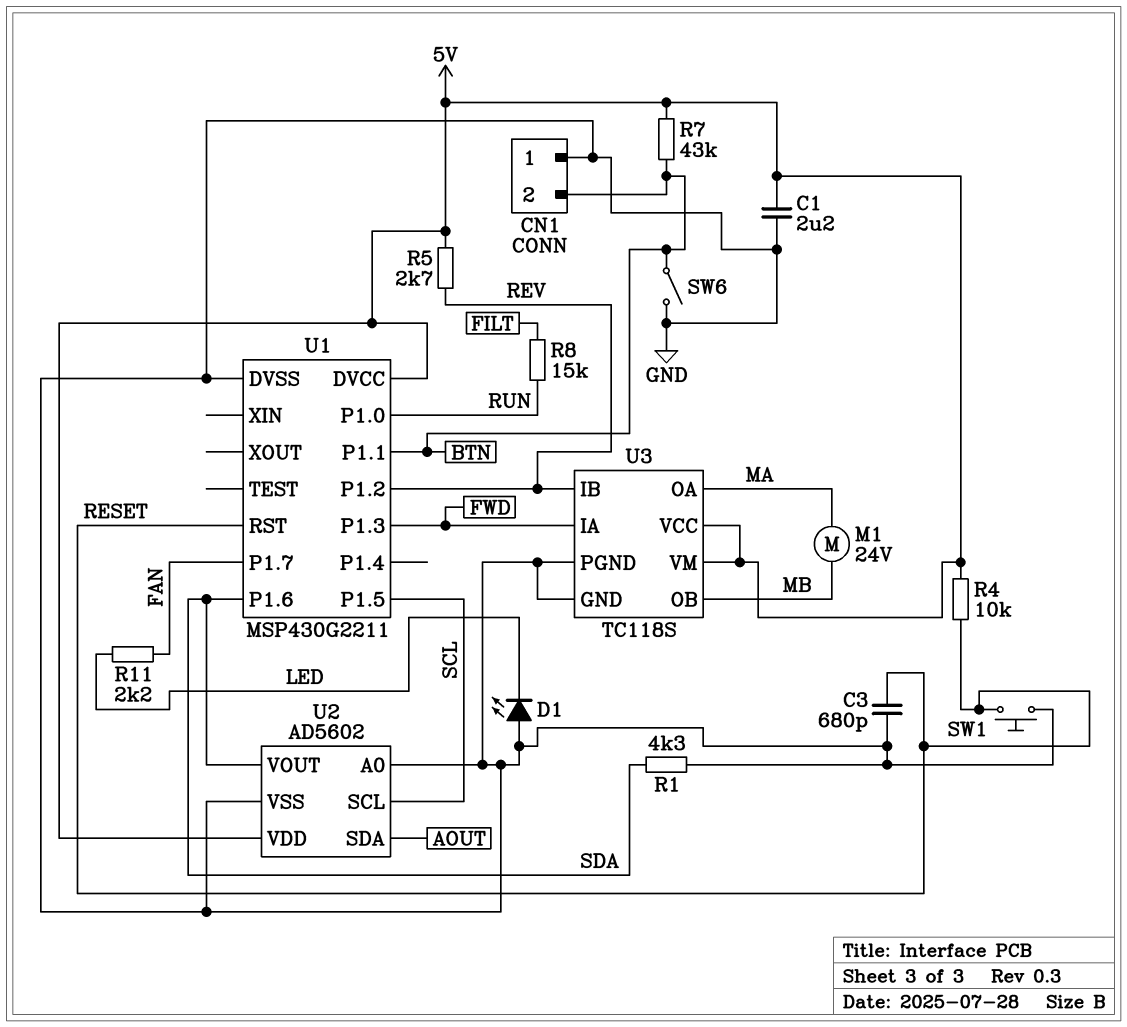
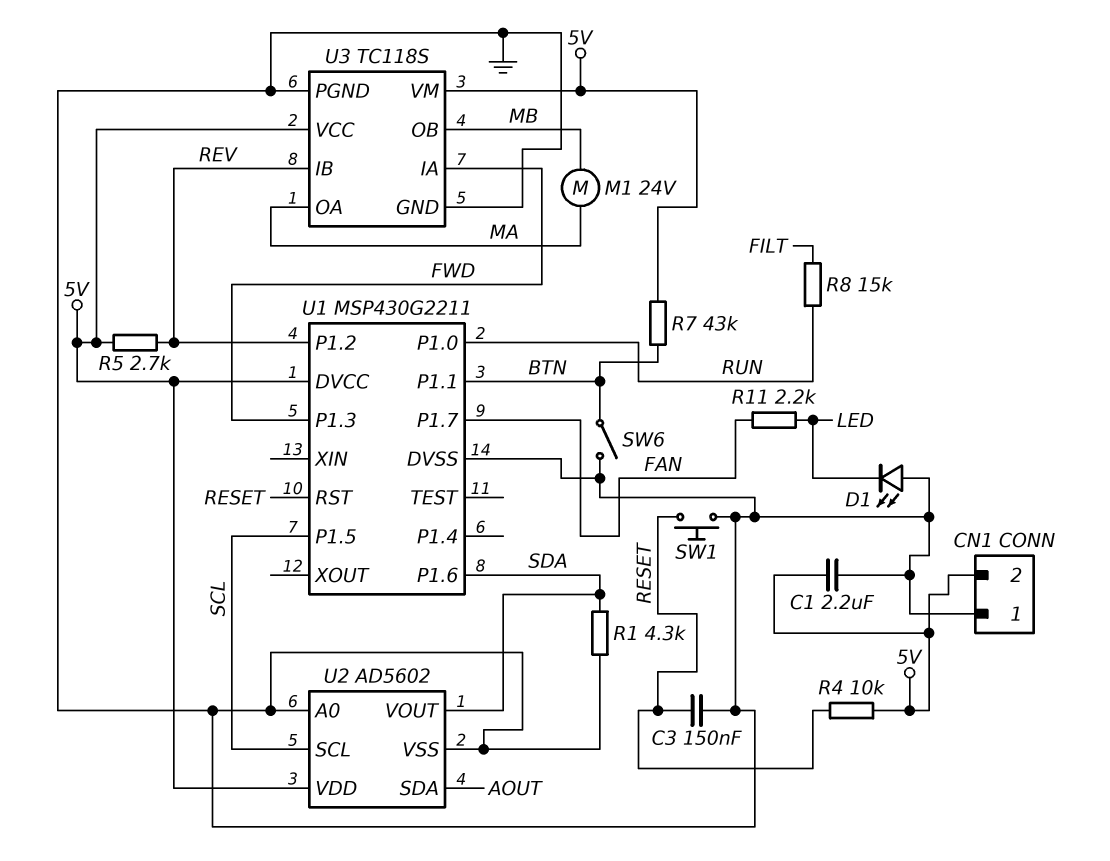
C3: 680pF (GND, RESET) -> 150nF (GND, RESET)
CN1 pin 2: BTN -> 5V

